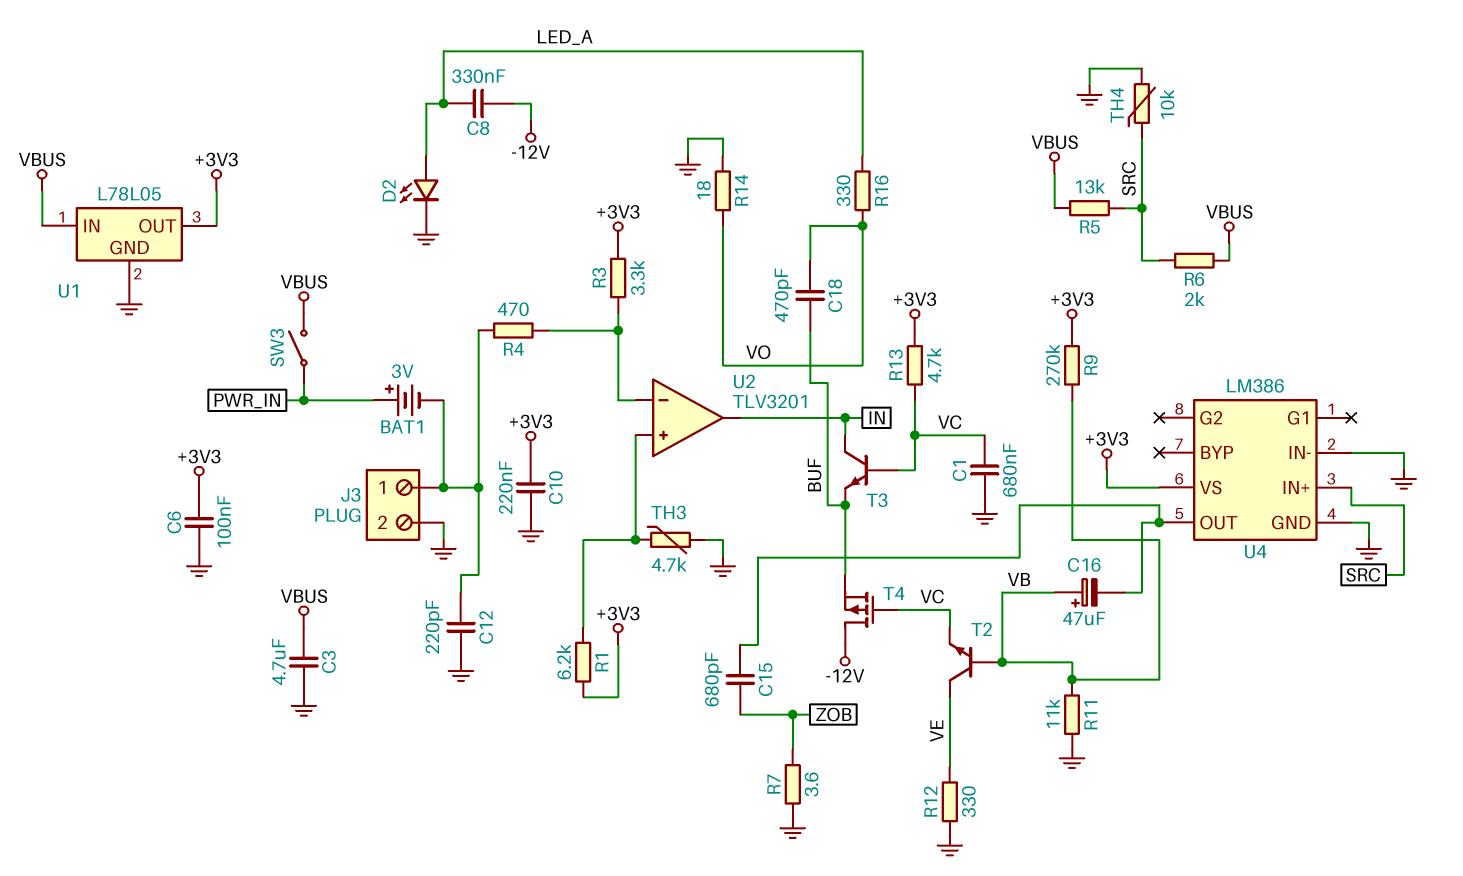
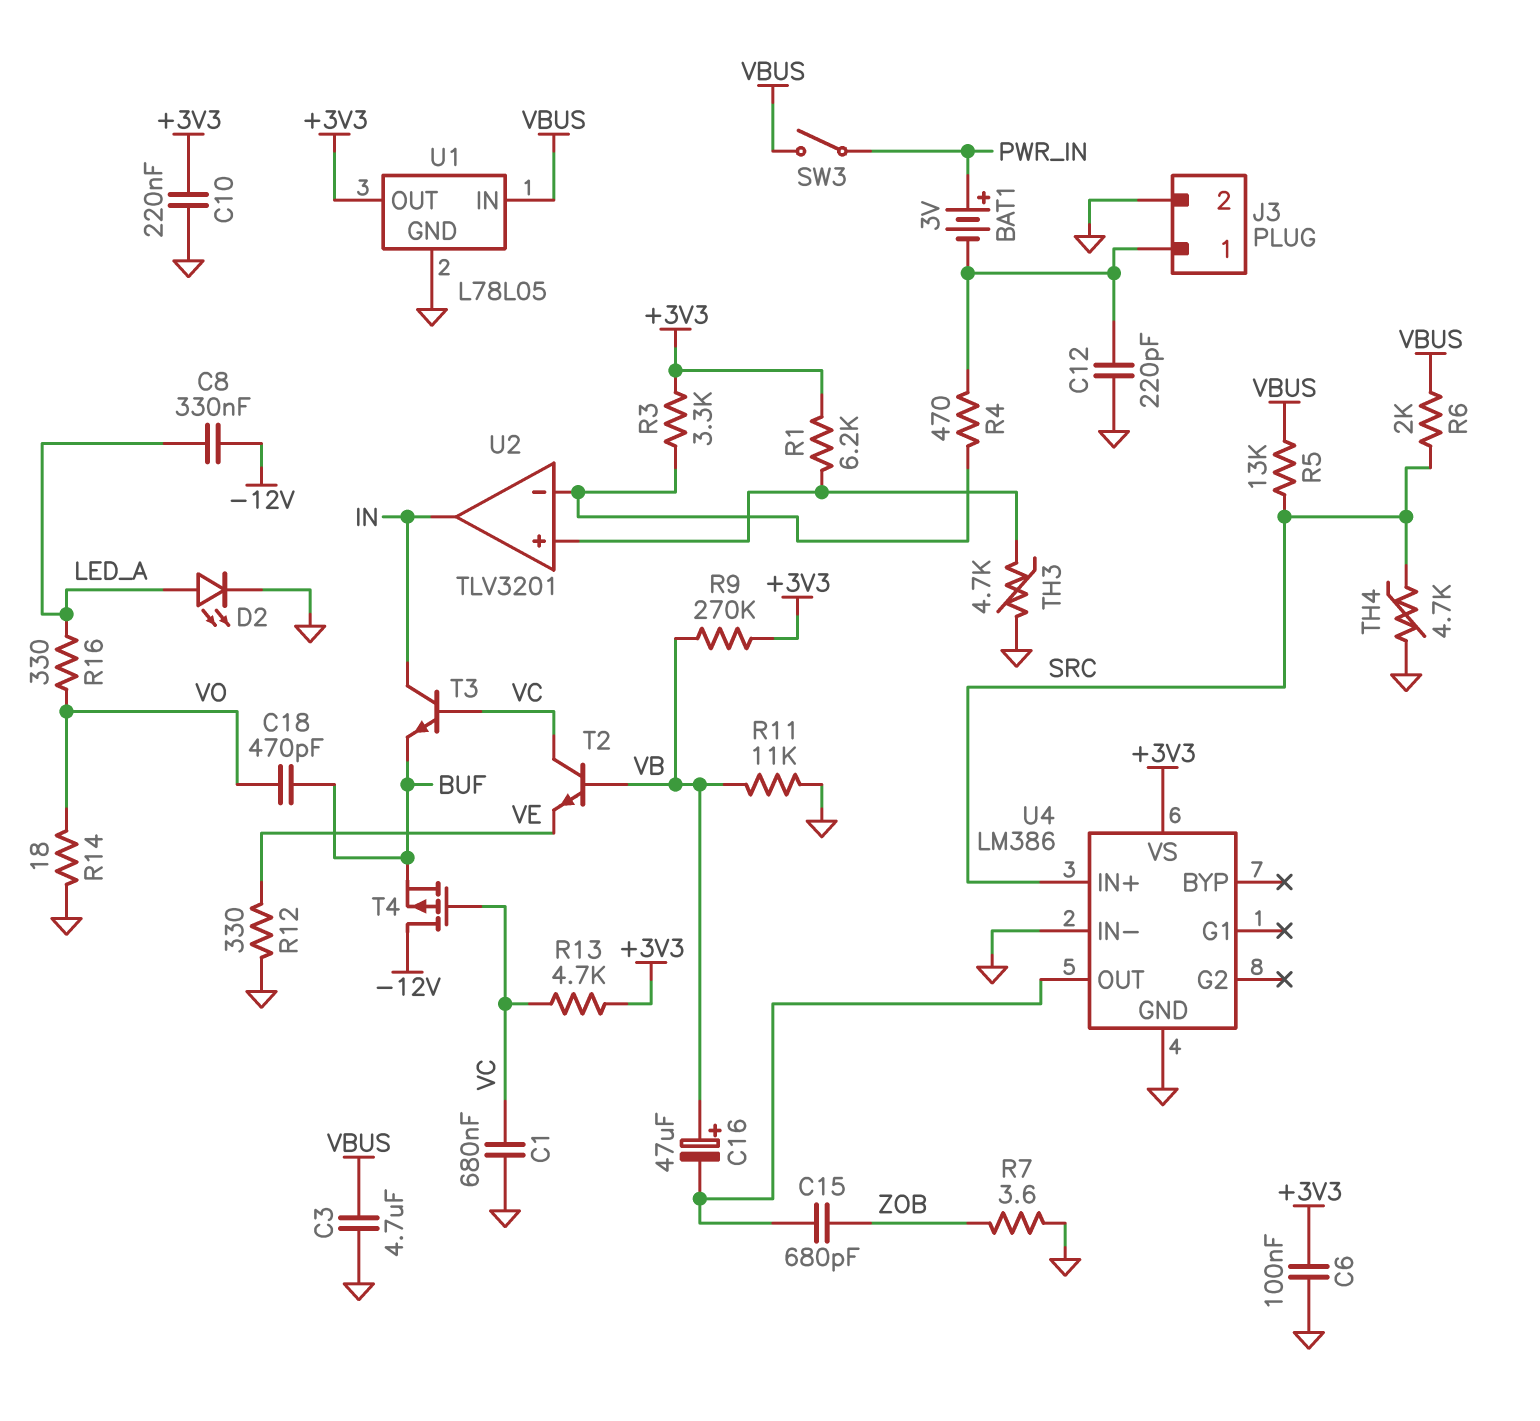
T2: NPN (B VB, C VE, E VC) -> NPN (B VB, C VC, E VE)
TH4: 10k (GND, SRC) -> 4.7k (GND, SRC)

